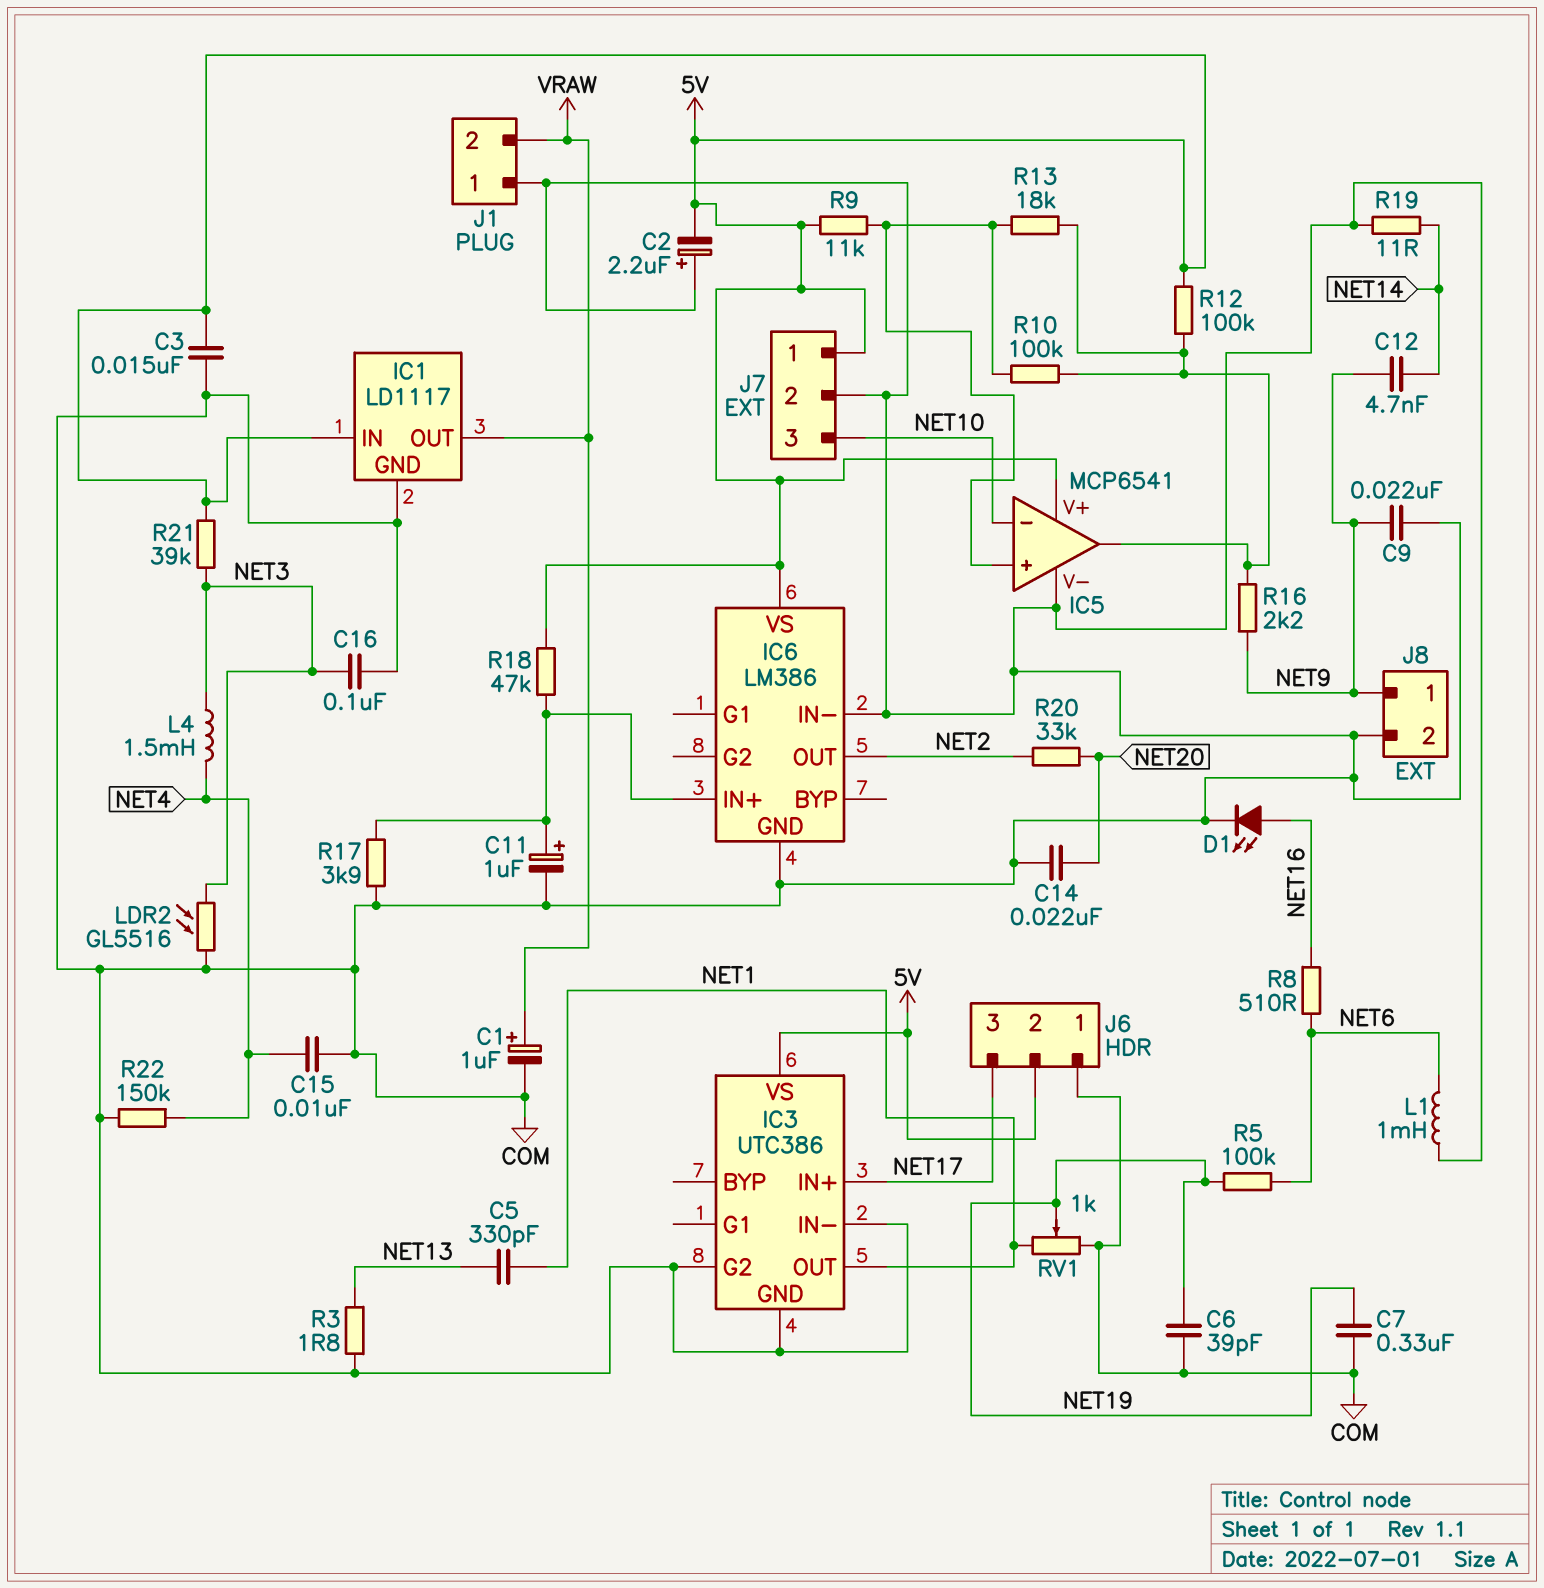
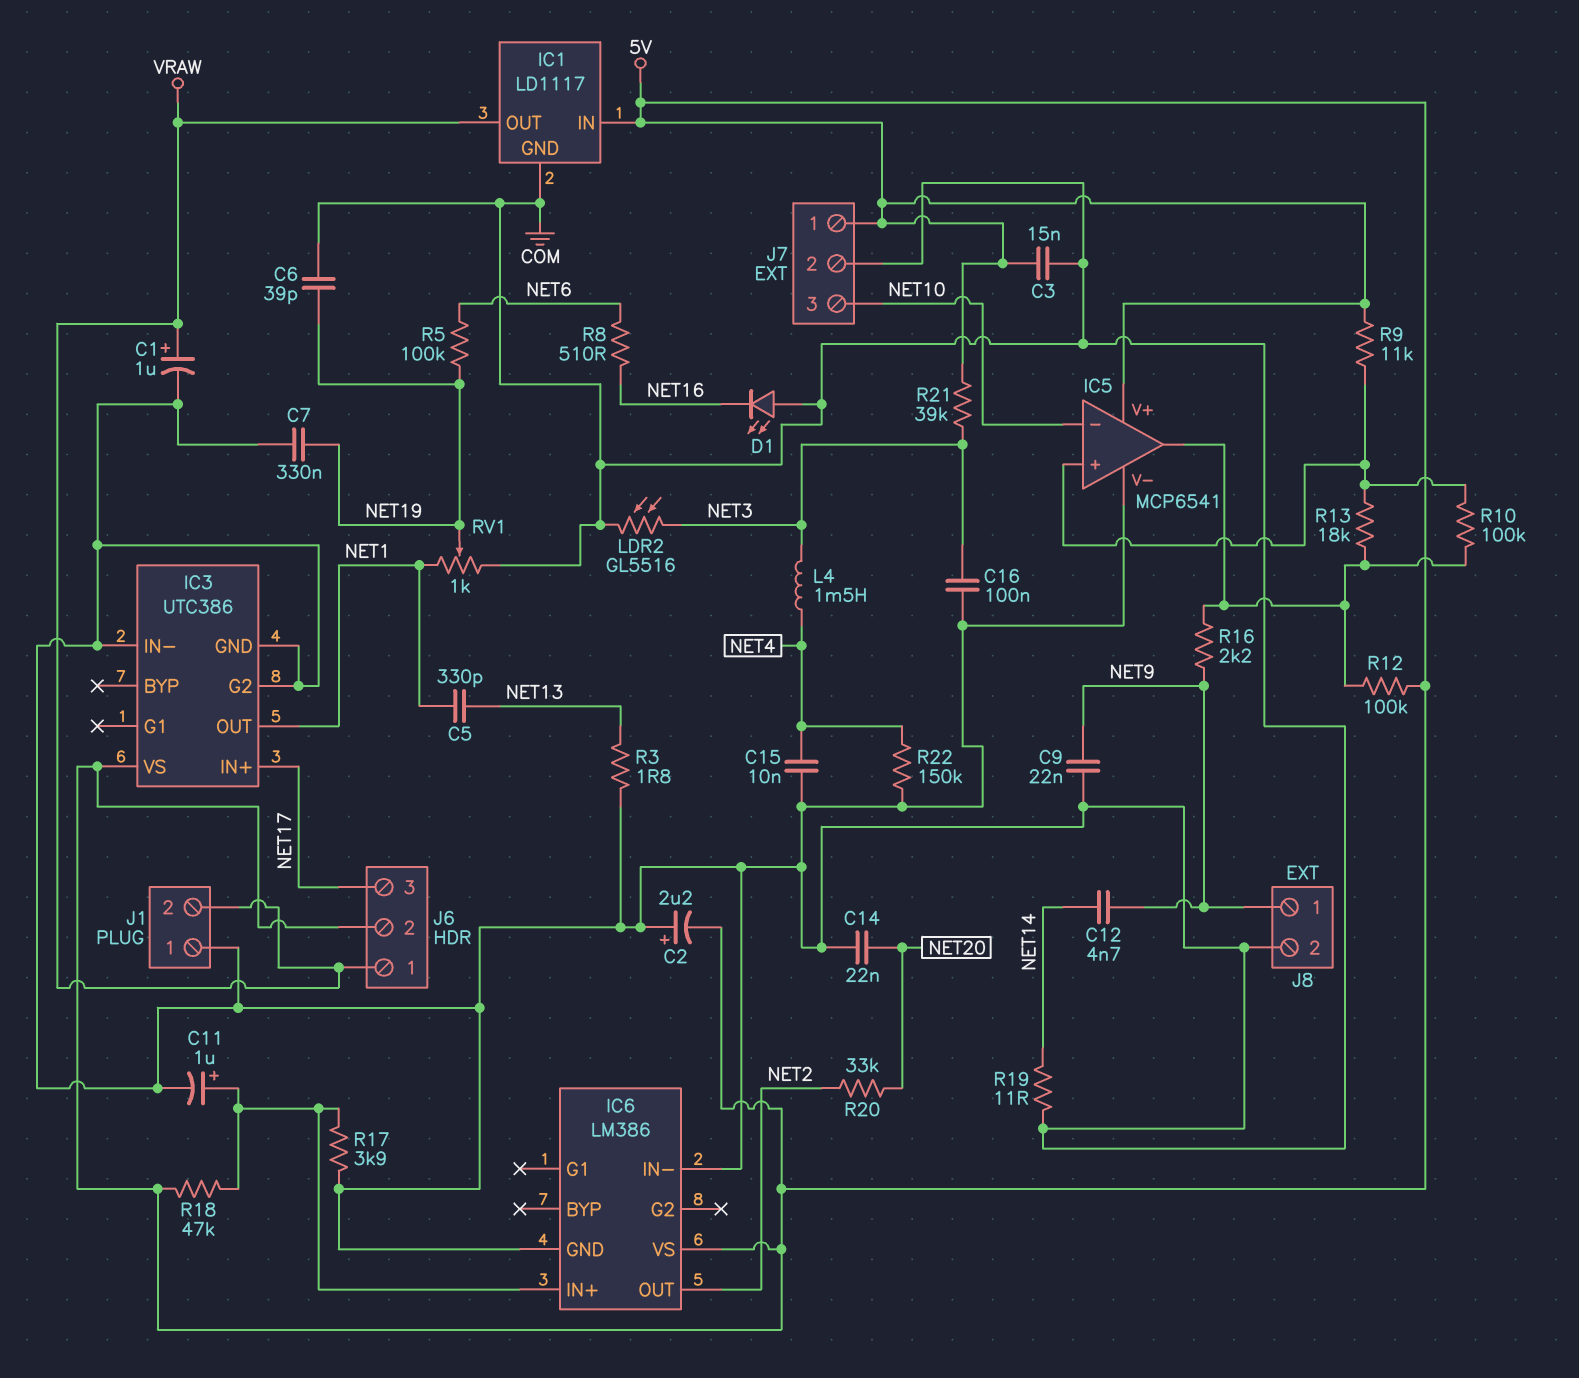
D1: LED (A NET16, K COM) -> LED (A COM, K NET16)
J6 pin 1: COM -> VRAW
L1: 1mH (COM, NET6) -> none

